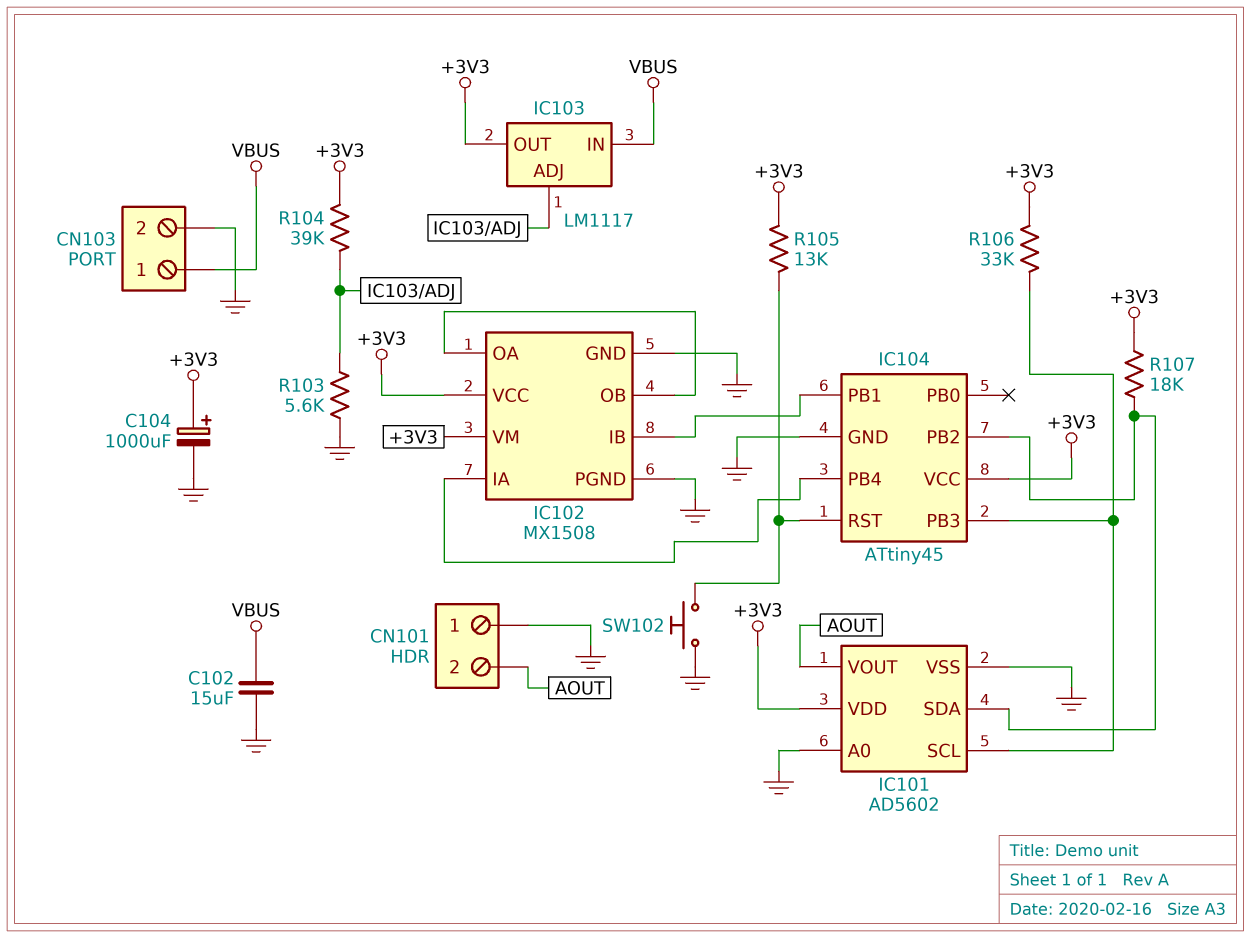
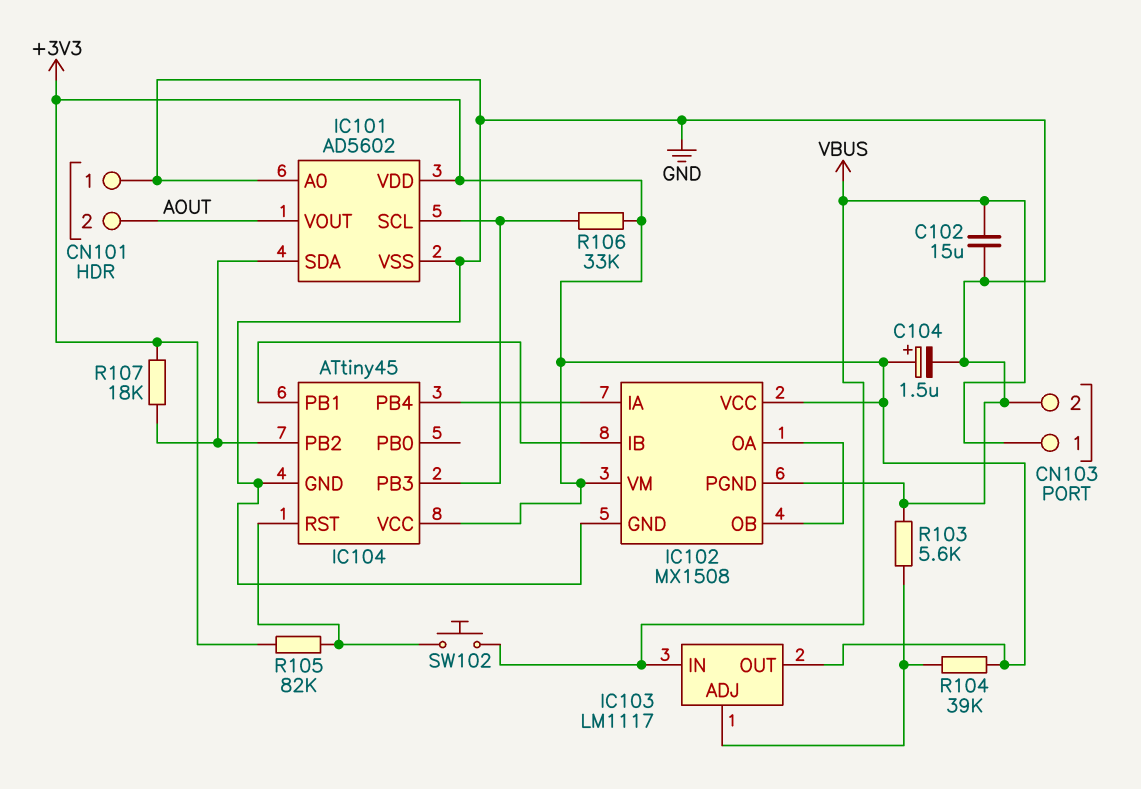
C104: 1000uF (plus +3V3, minus GND) -> 1.5uF (plus +3V3, minus GND)
R105: 13k (+3V3, IC104/RST) -> 82k (+3V3, IC104/RST)
SW102: button (GND, IC104/RST) -> button (IC104/RST, VBUS)

